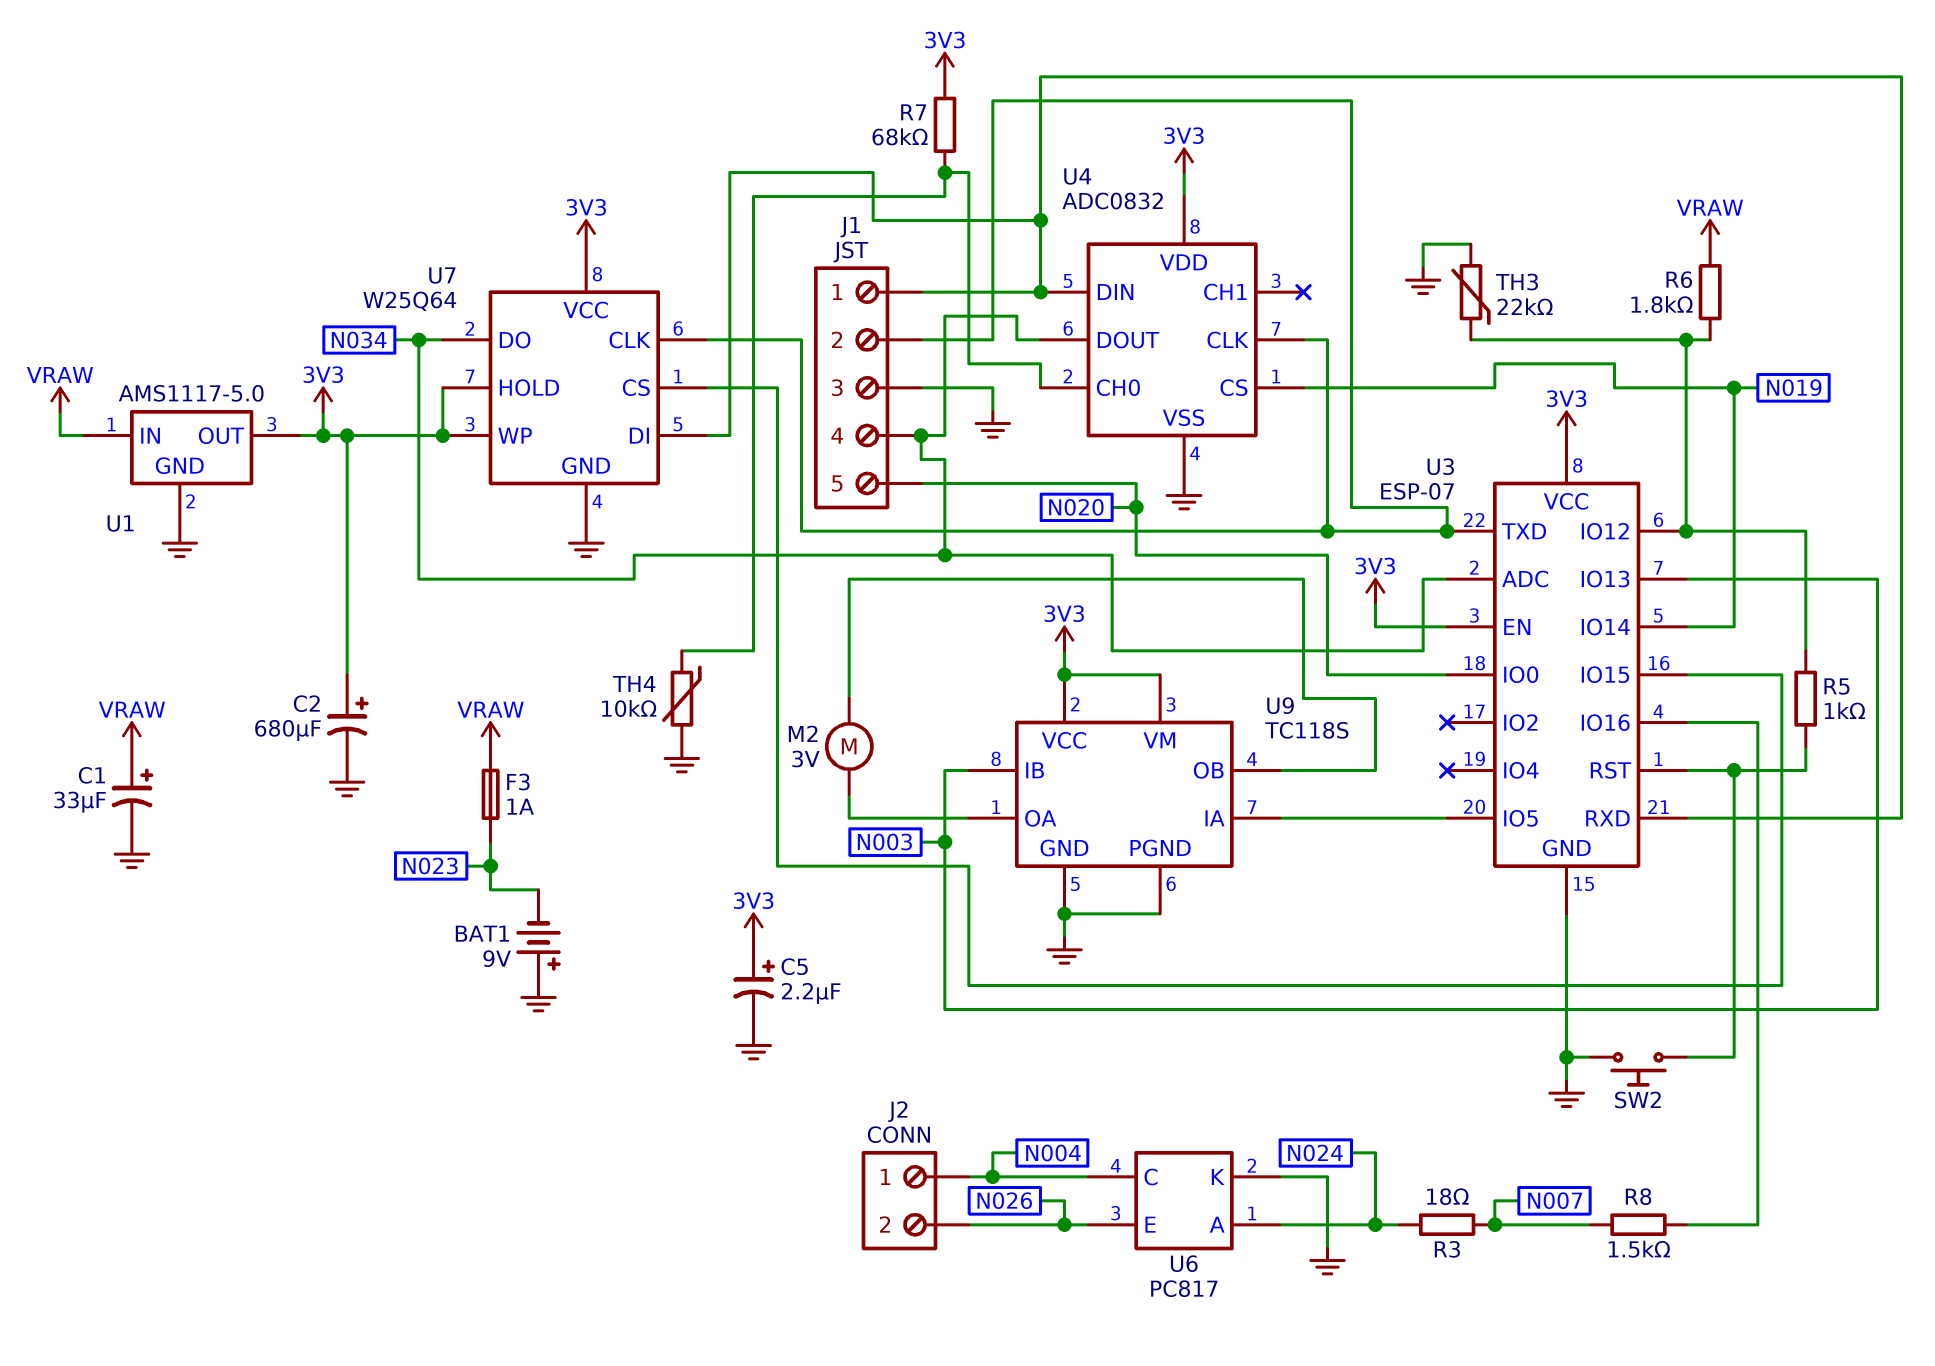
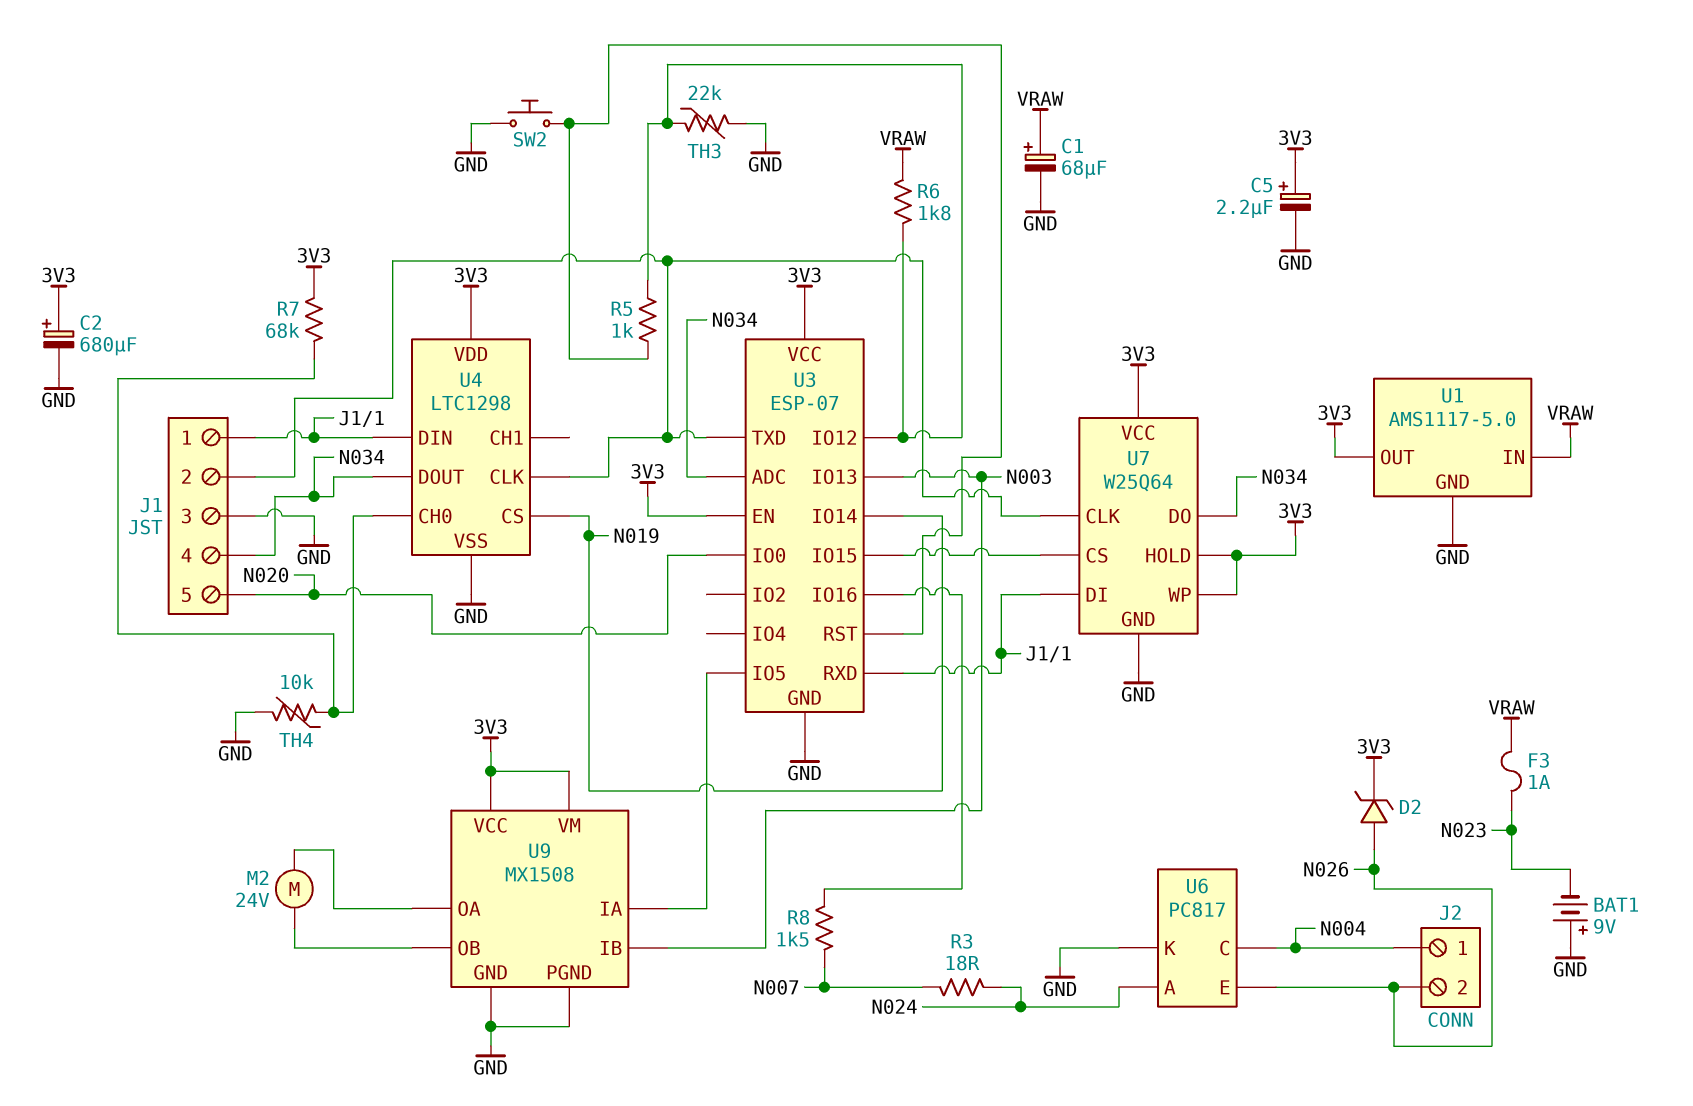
C1: 33uF (plus VRAW, minus GND) -> 68uF (plus VRAW, minus GND)
D2: none -> zener (A N026, K 3V3)
M2: motor 3V (U9/OA, U9/OB) -> motor 24V (U9/OA, U9/OB)
U4: ADC0832 -> LTC1298
U9: TC118S -> MX1508

